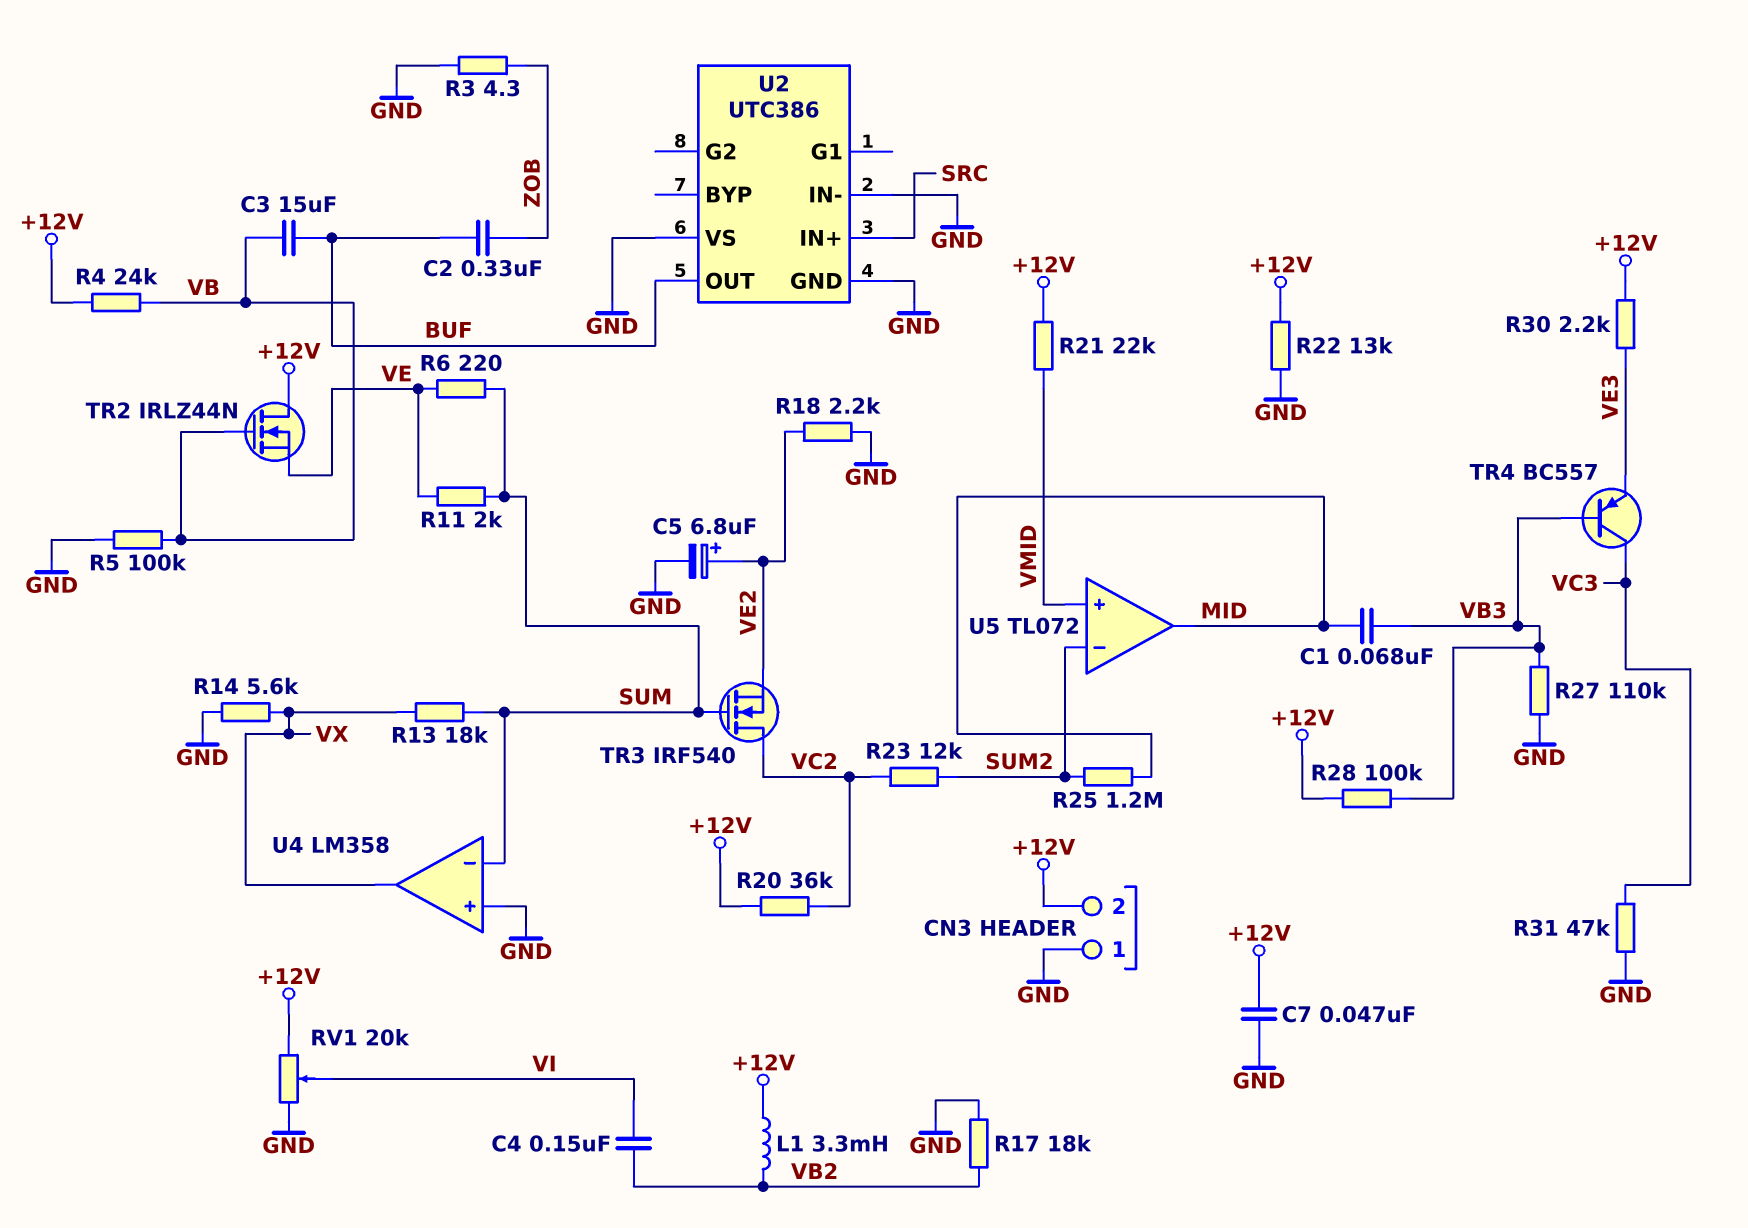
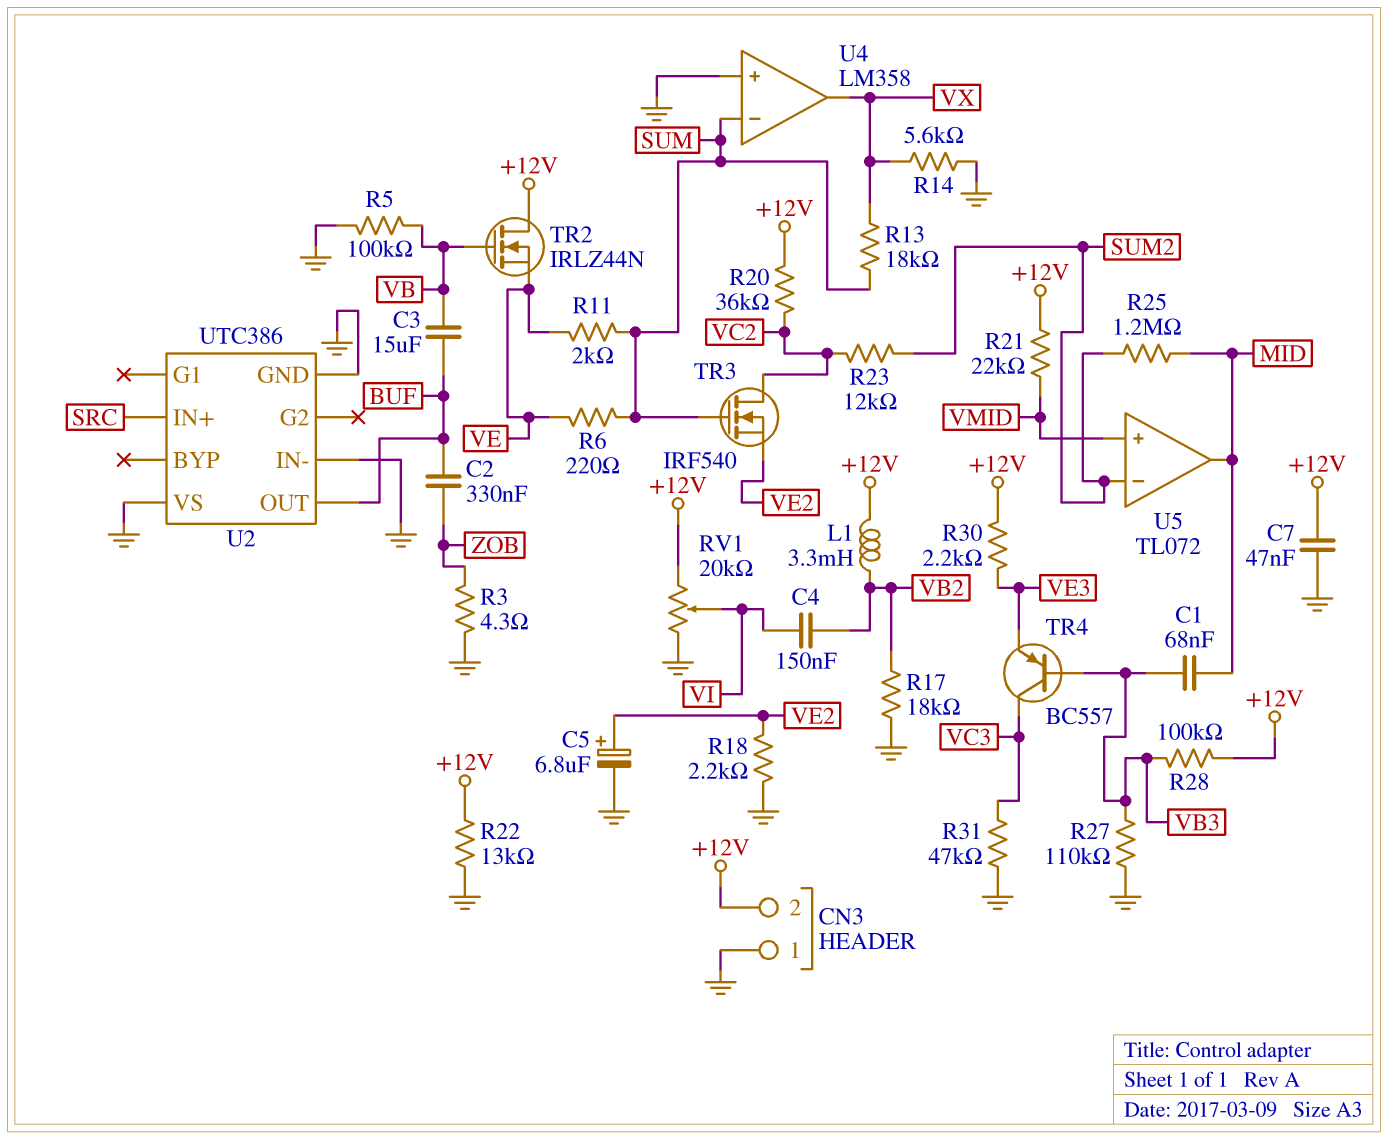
R4: 24k (+12V, VB) -> none

